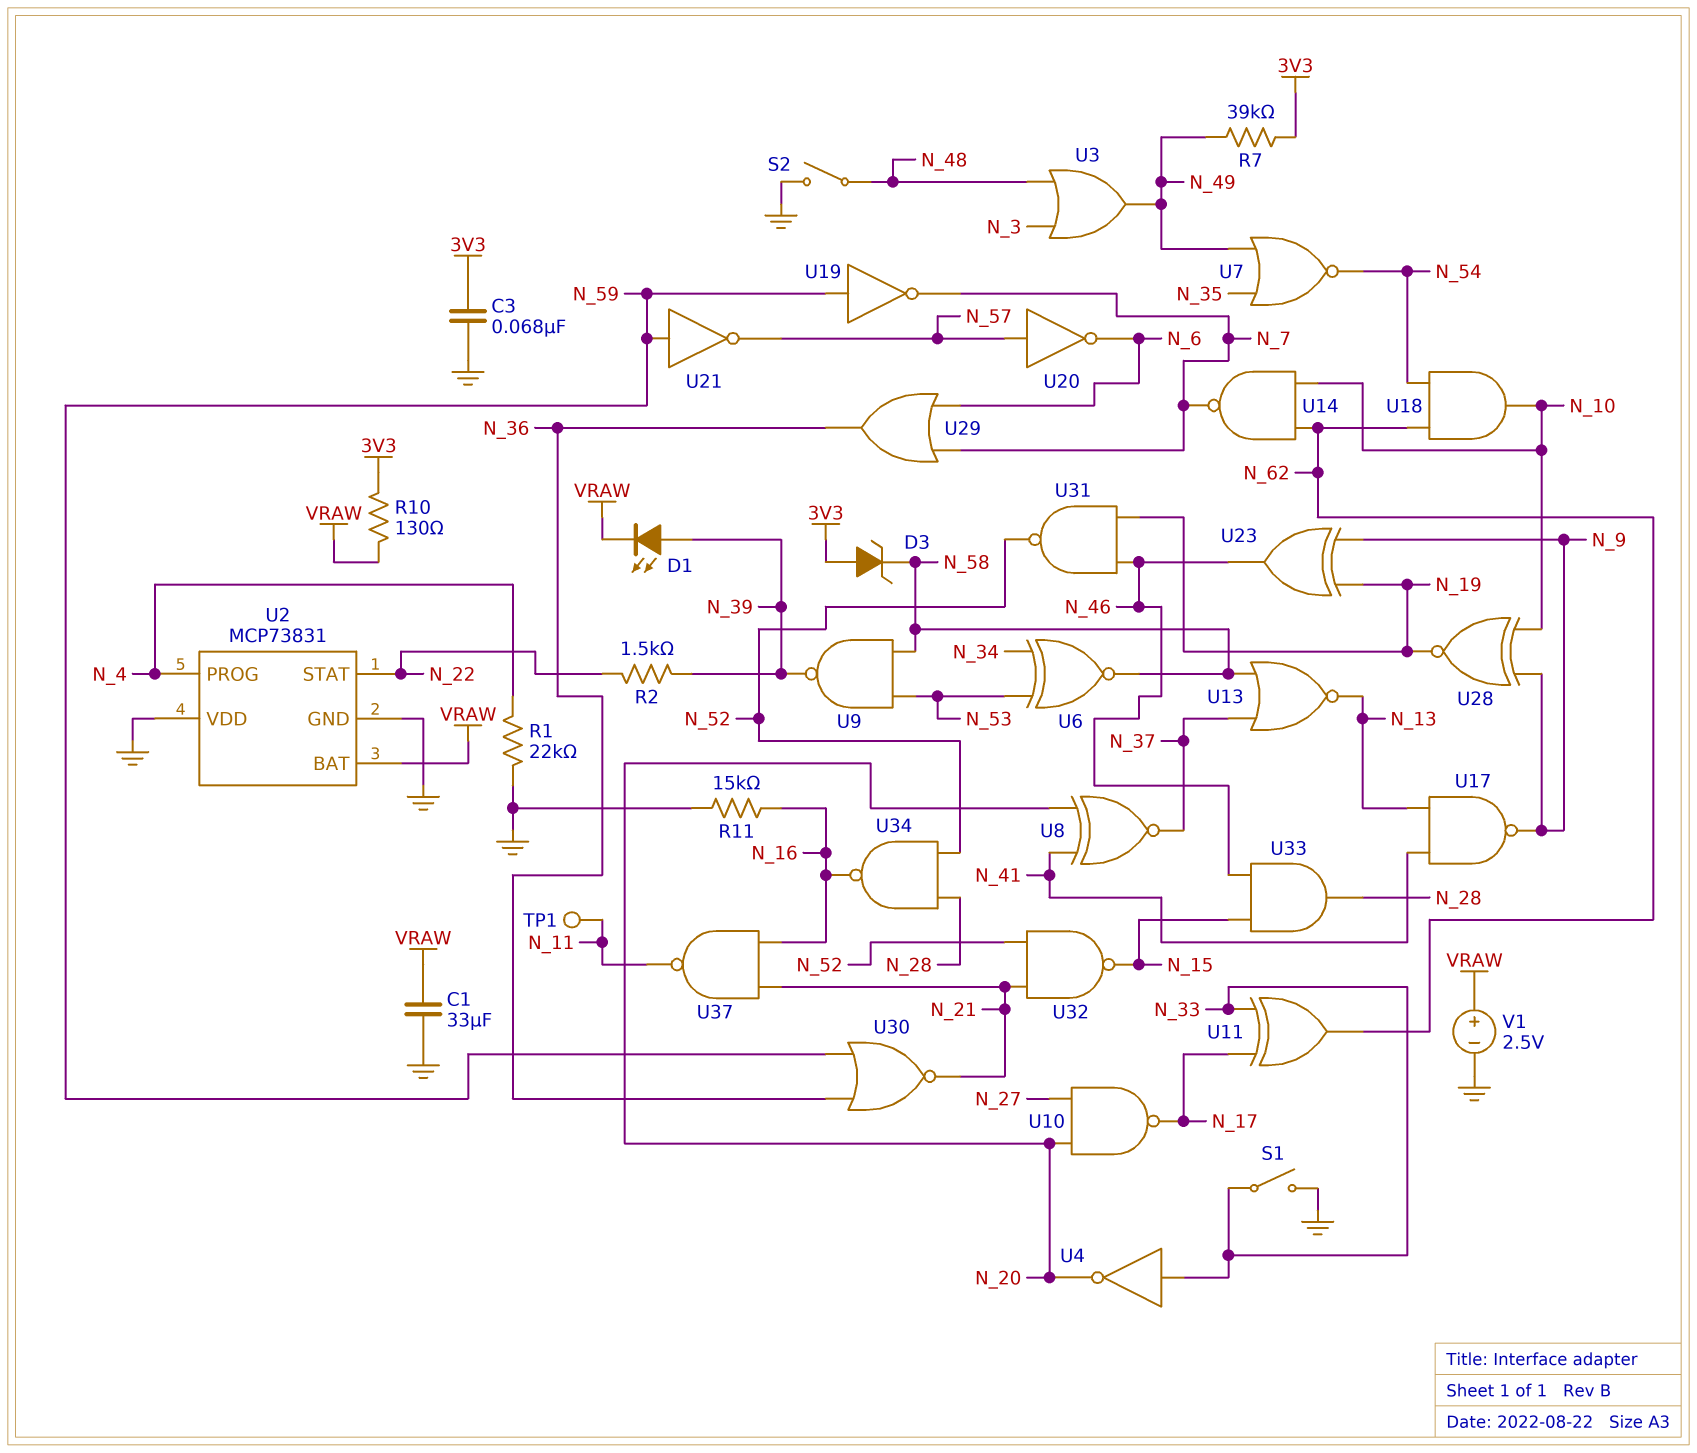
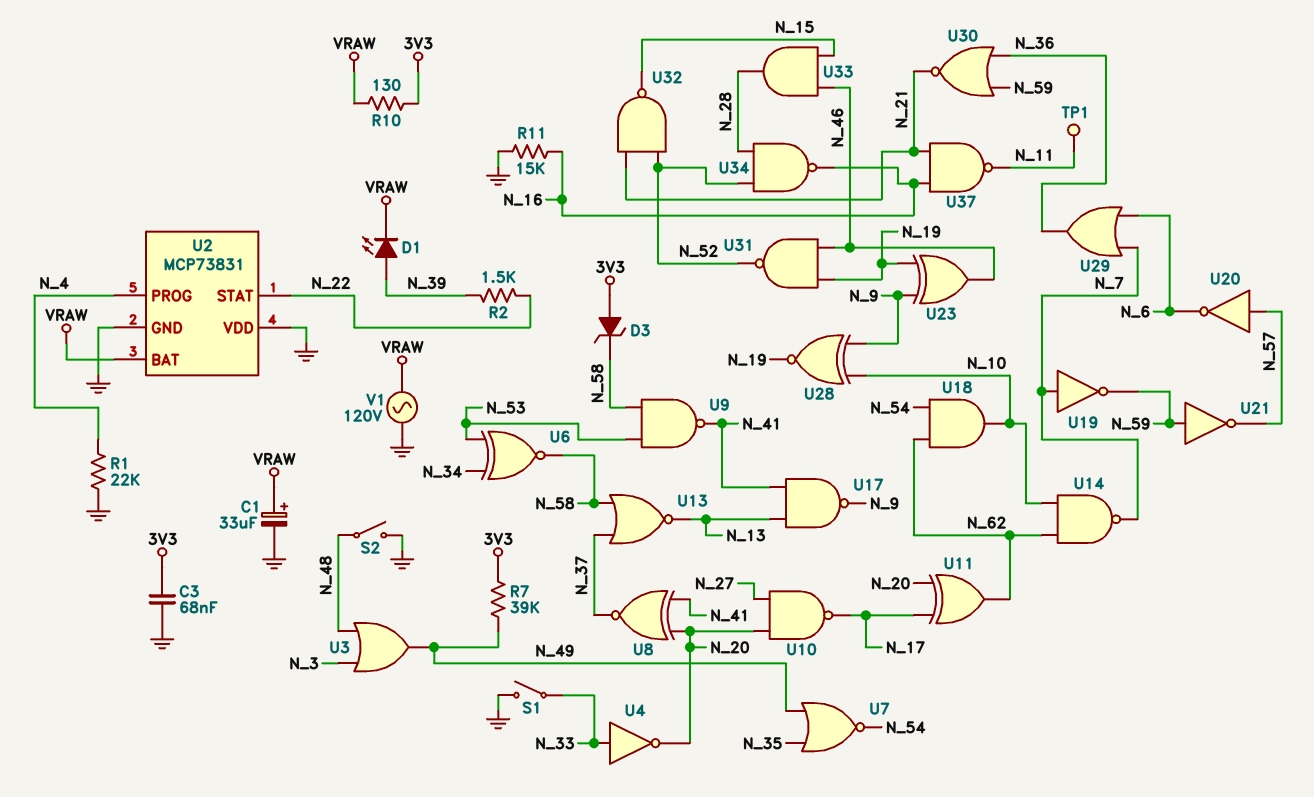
C1: 33uF (GND, VRAW) -> 33uF (plus VRAW, minus GND)
U9: NAND (in N_53, in N_58, out N_39) -> NAND (in N_53, in N_58, out N_41)
U11: XOR (in N_17, in N_33, out N_62) -> XOR (in N_17, in N_20, out N_62)
U19: NOT (in N_59, out N_7) -> NOT (in N_7, out N_59)
V1: 2.5V (plus VRAW, minus GND) -> AC 120V (GND, VRAW)

